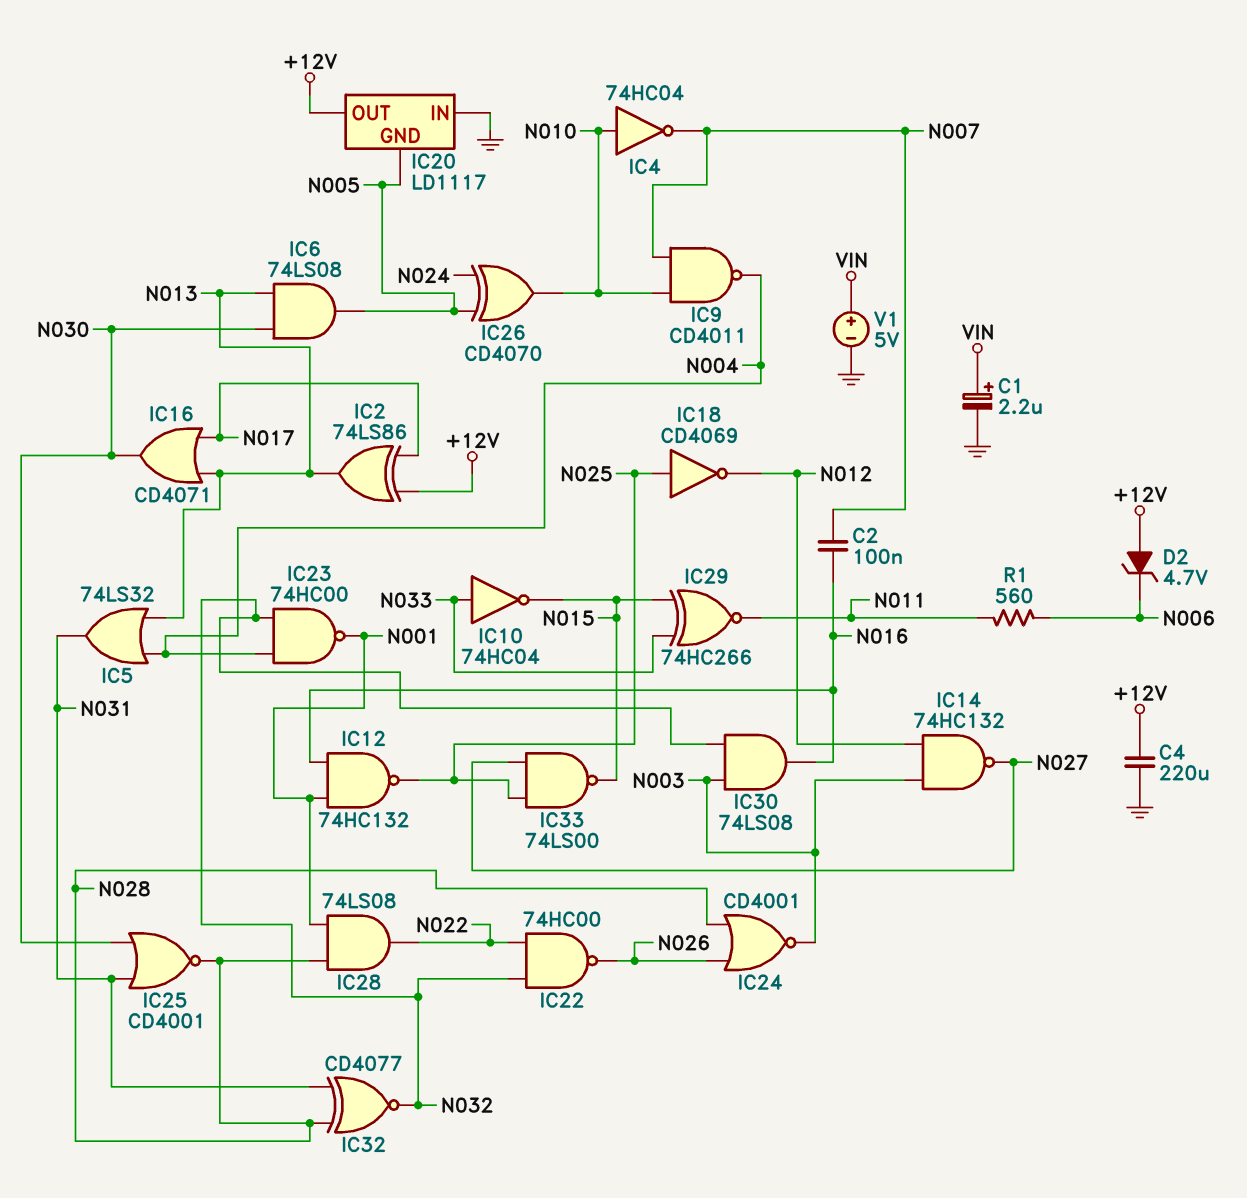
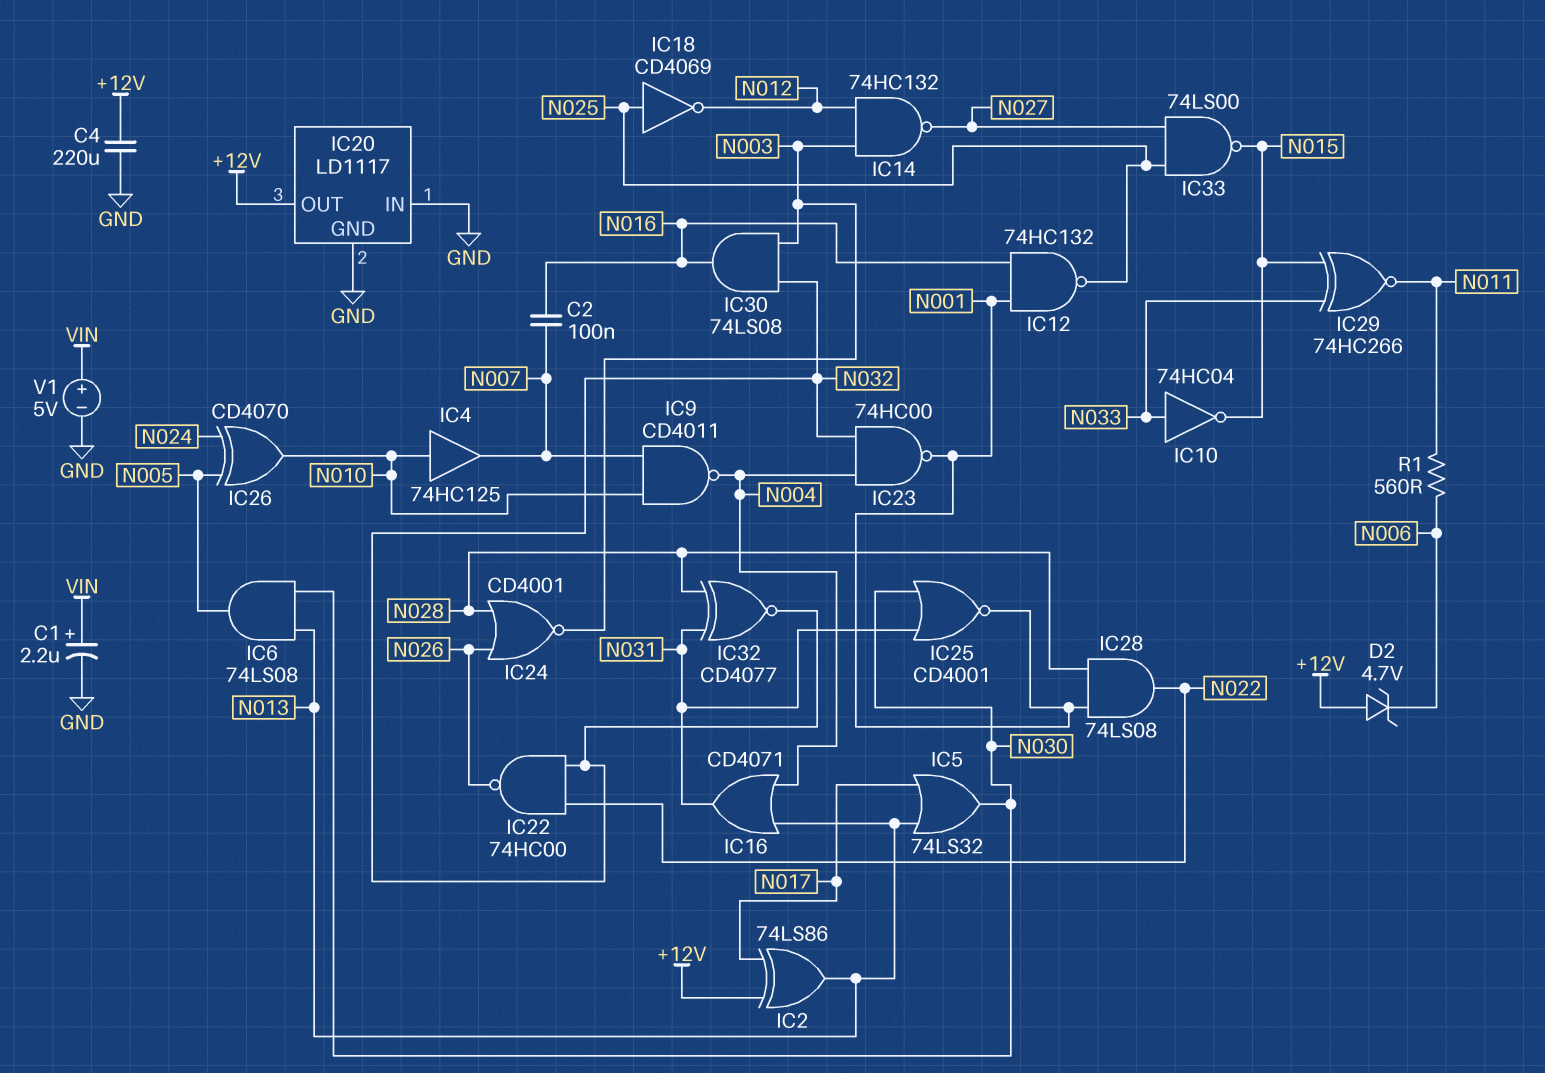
IC4: NOT 74HC04 (in N010, out N007) -> buffer 74HC125 (in N010, out N007)
IC5: OR 74LS32 (in N004, in N013, out N031) -> OR 74LS32 (in N013, in N017, out N030)
IC16: OR CD4071 (in N013, in N017, out N030) -> OR CD4071 (in N004, in N013, out N031)
IC20 pin GND: N005 -> GND
IC25: NOR CD4001 (in N030, in N031, out N028) -> NOR CD4001 (in N030, in N031, out N001)

